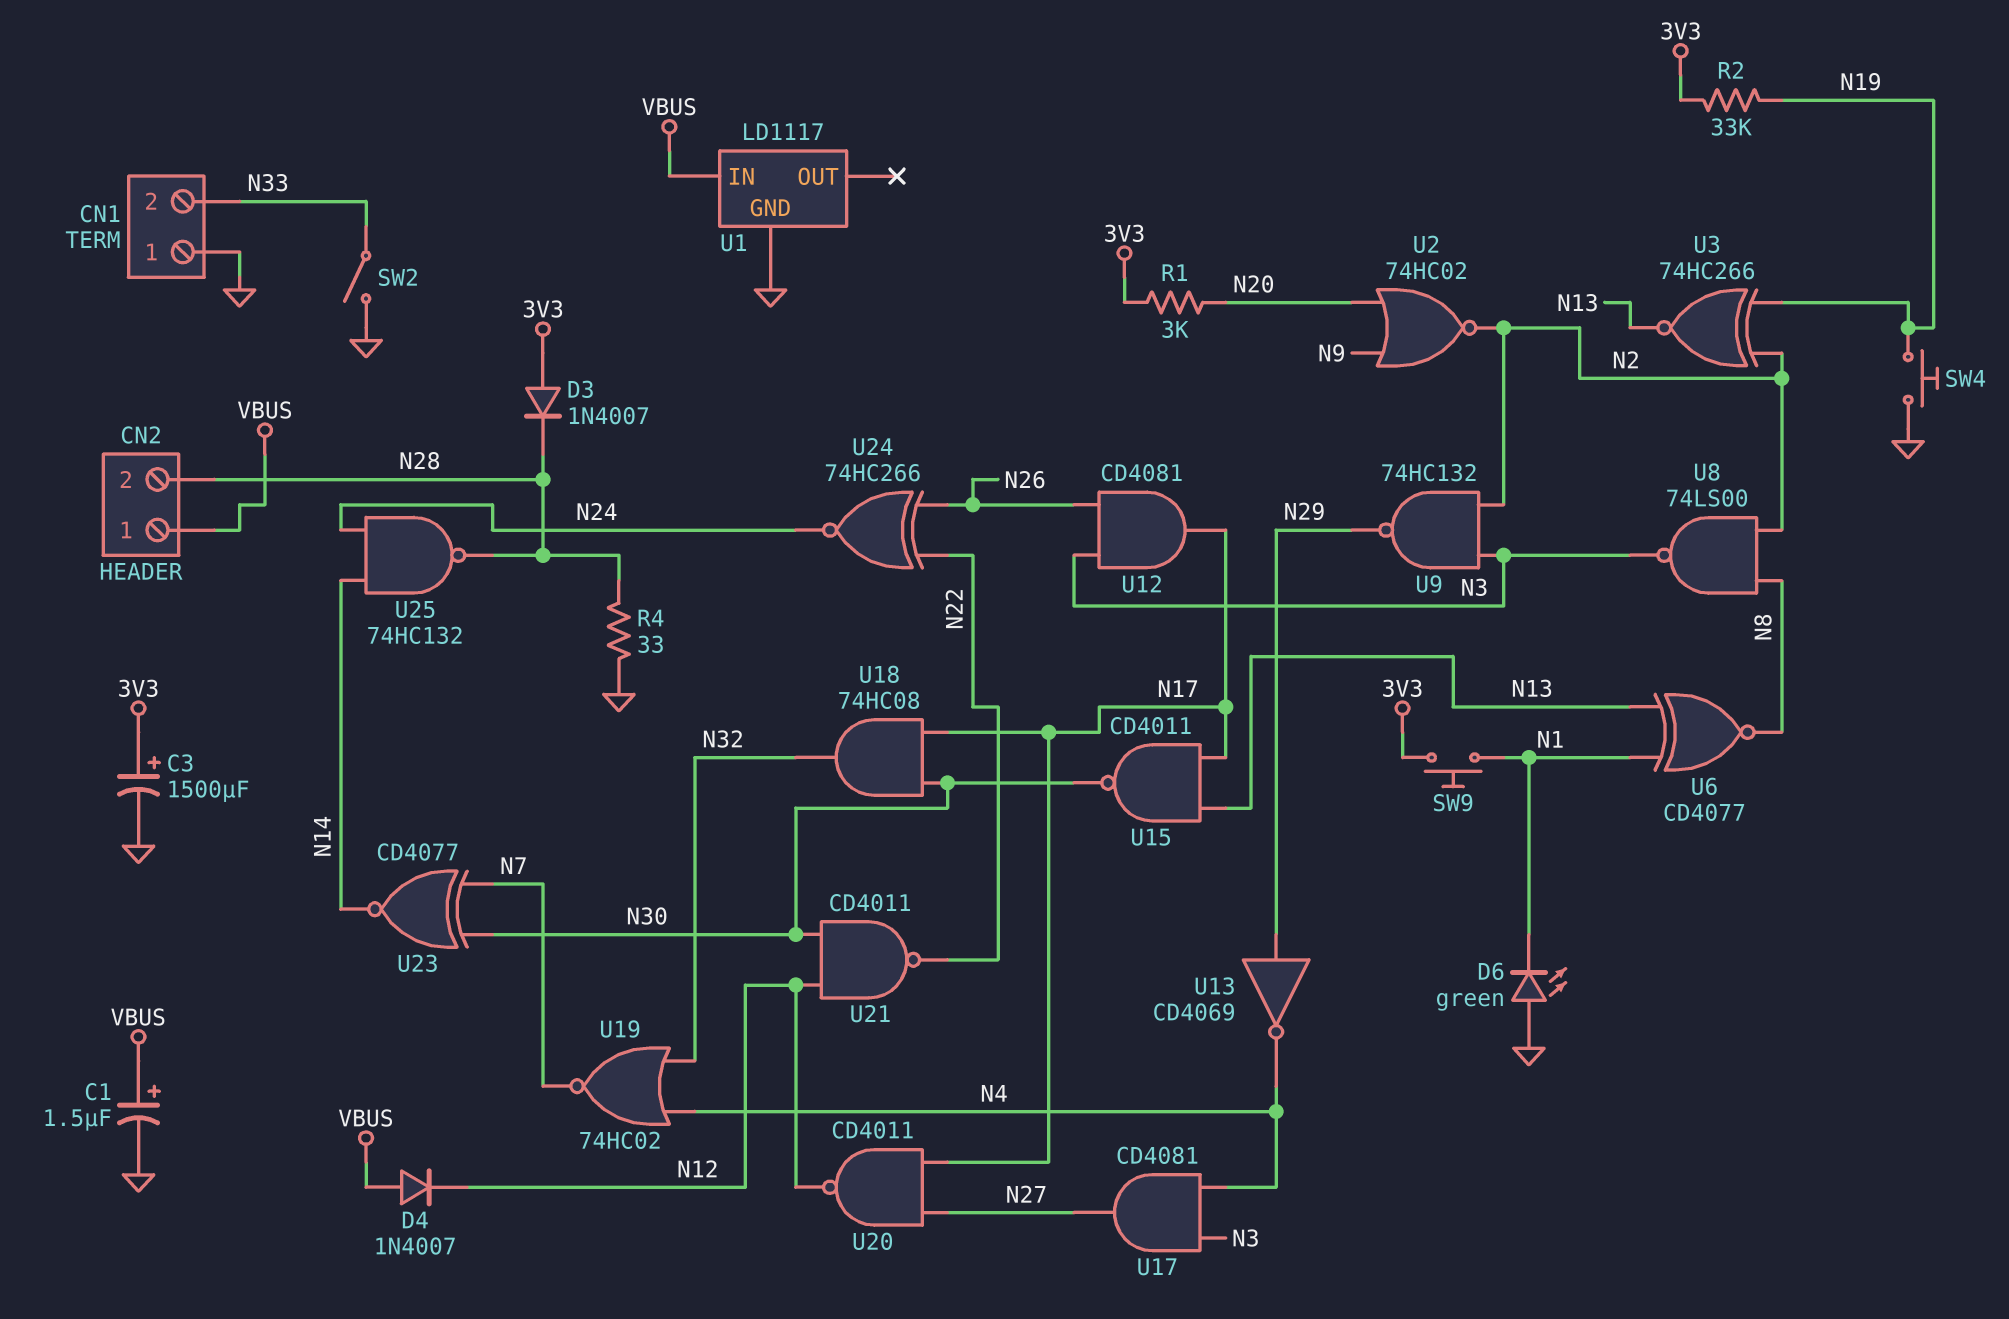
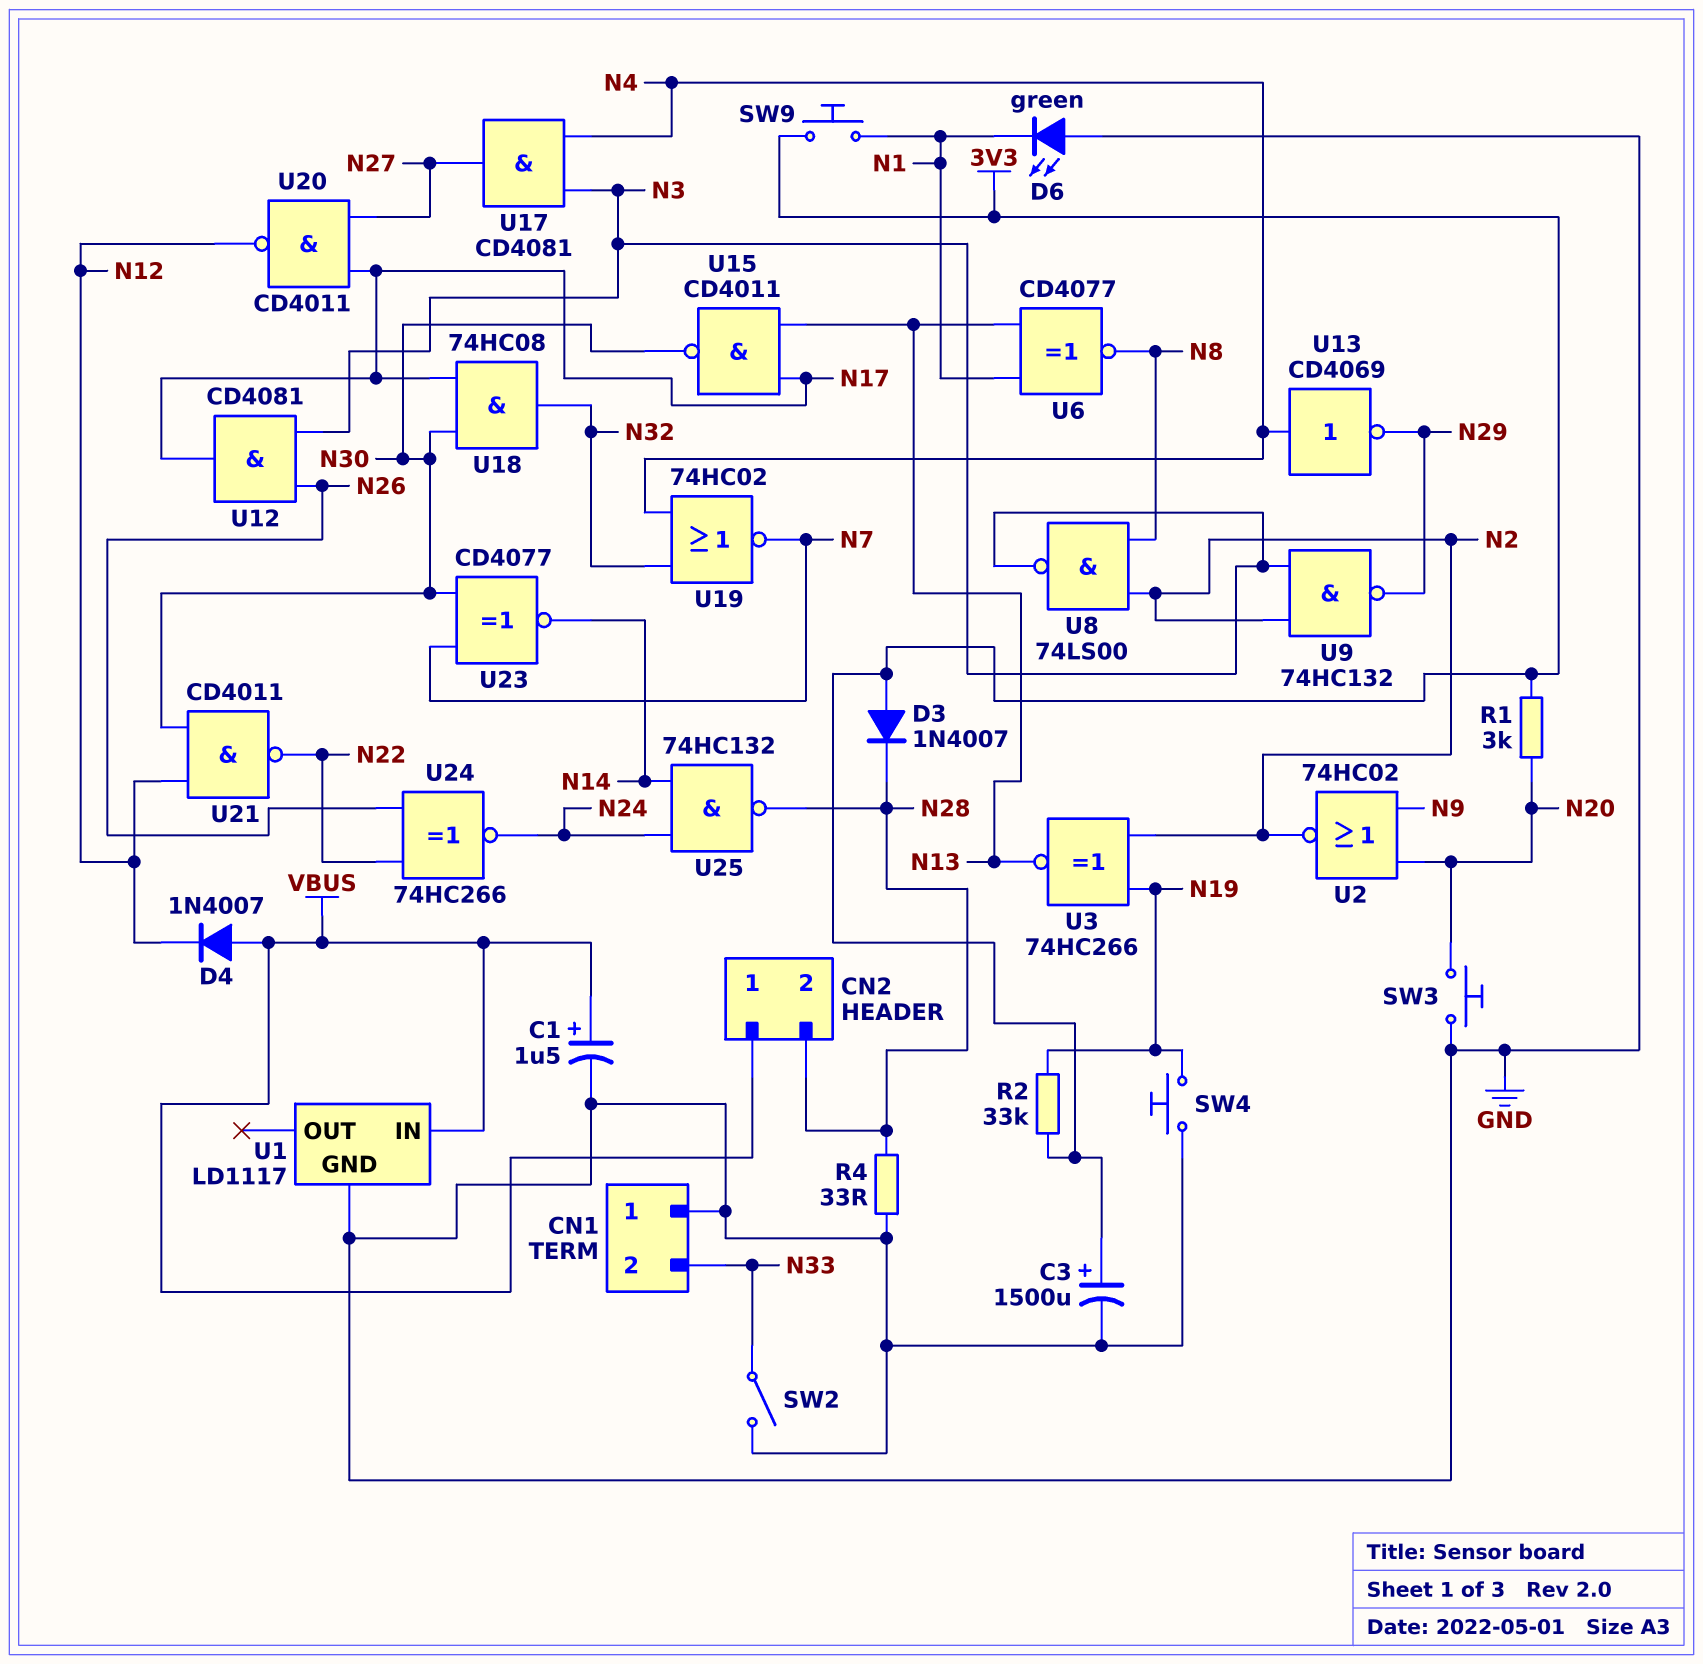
SW3: none -> button (GND, N20)
U13: NOT CD4069 (in N29, out N4) -> NOT CD4069 (in N4, out N29)

